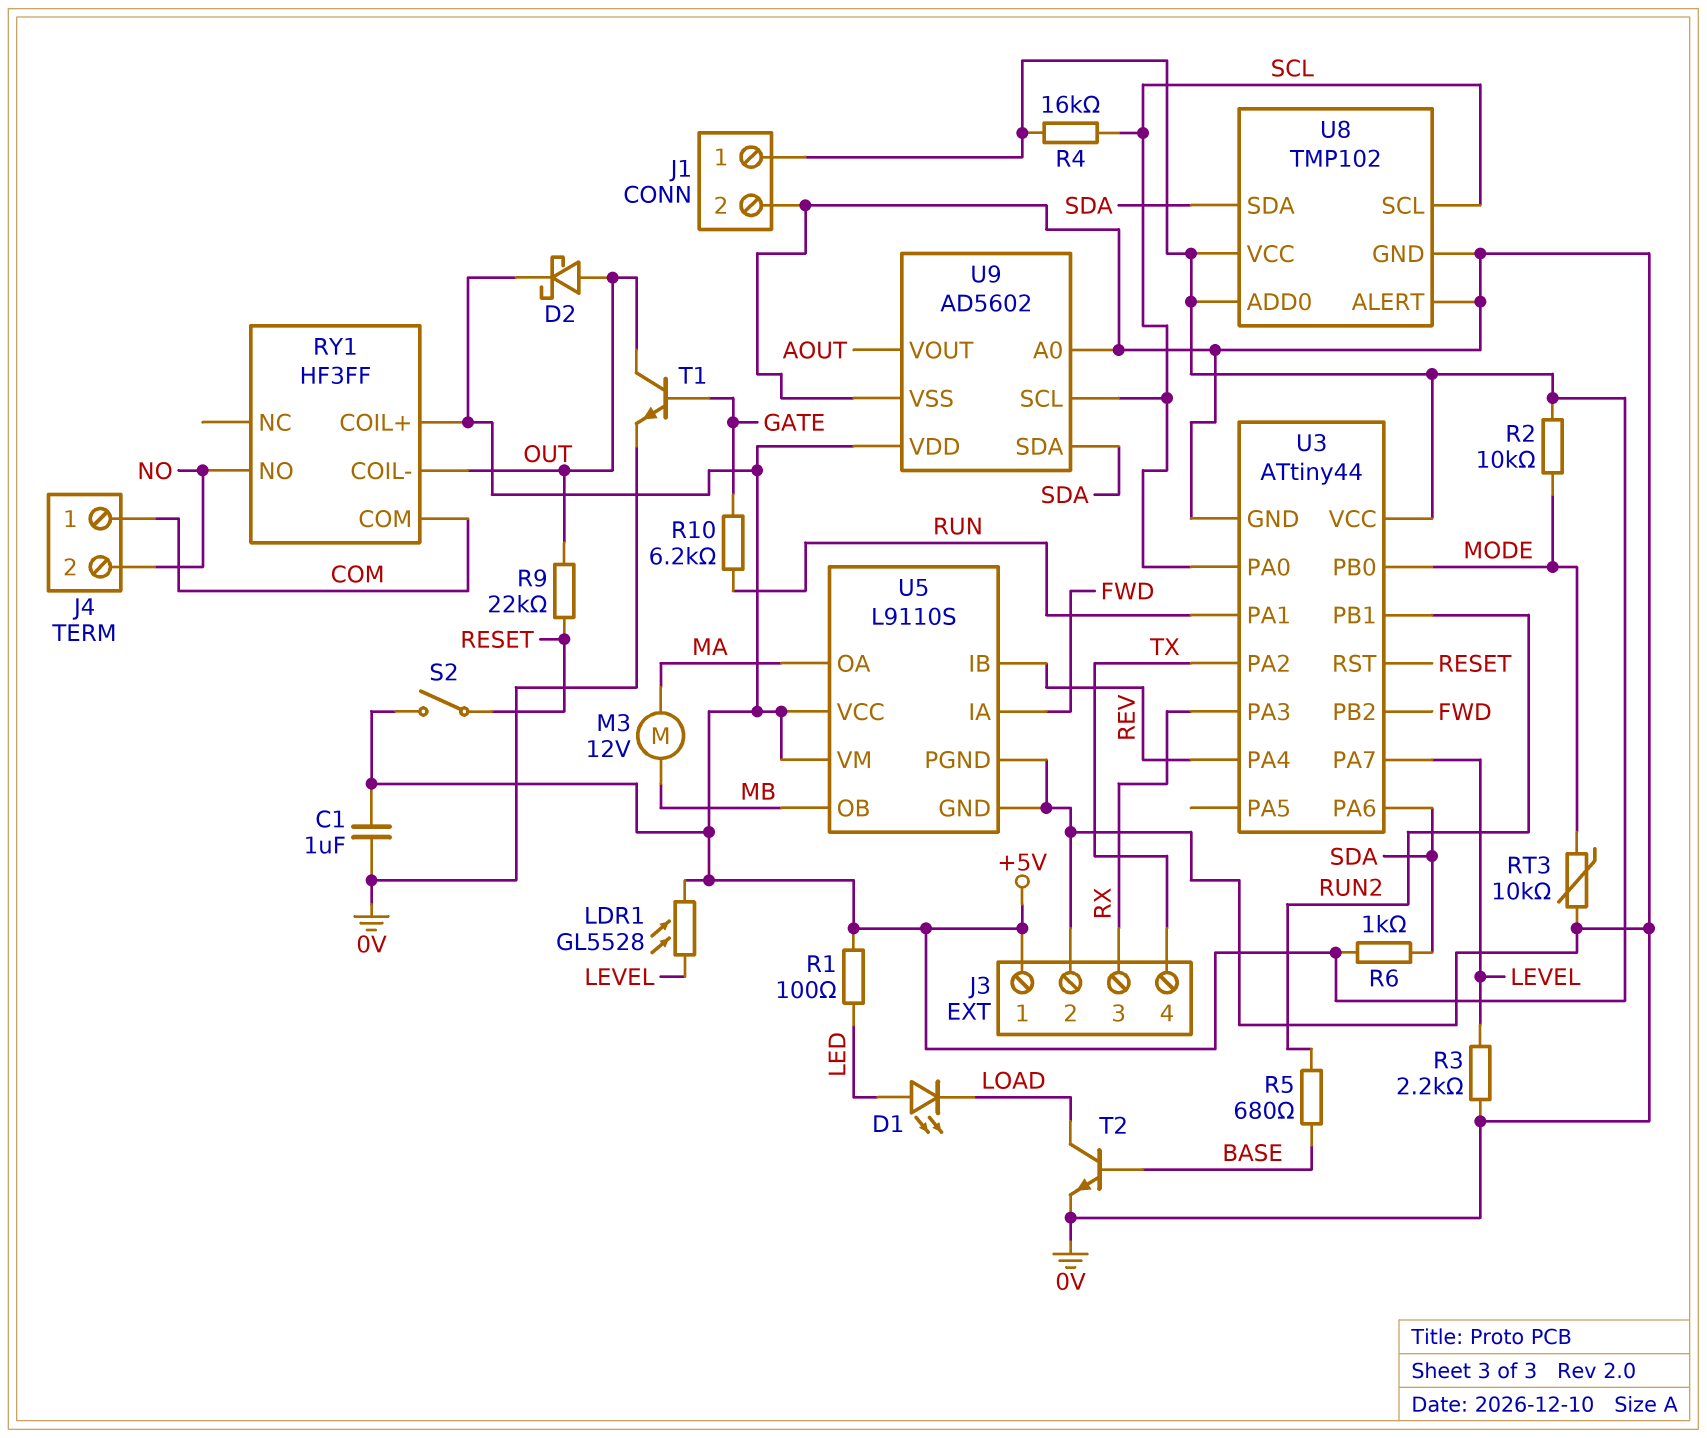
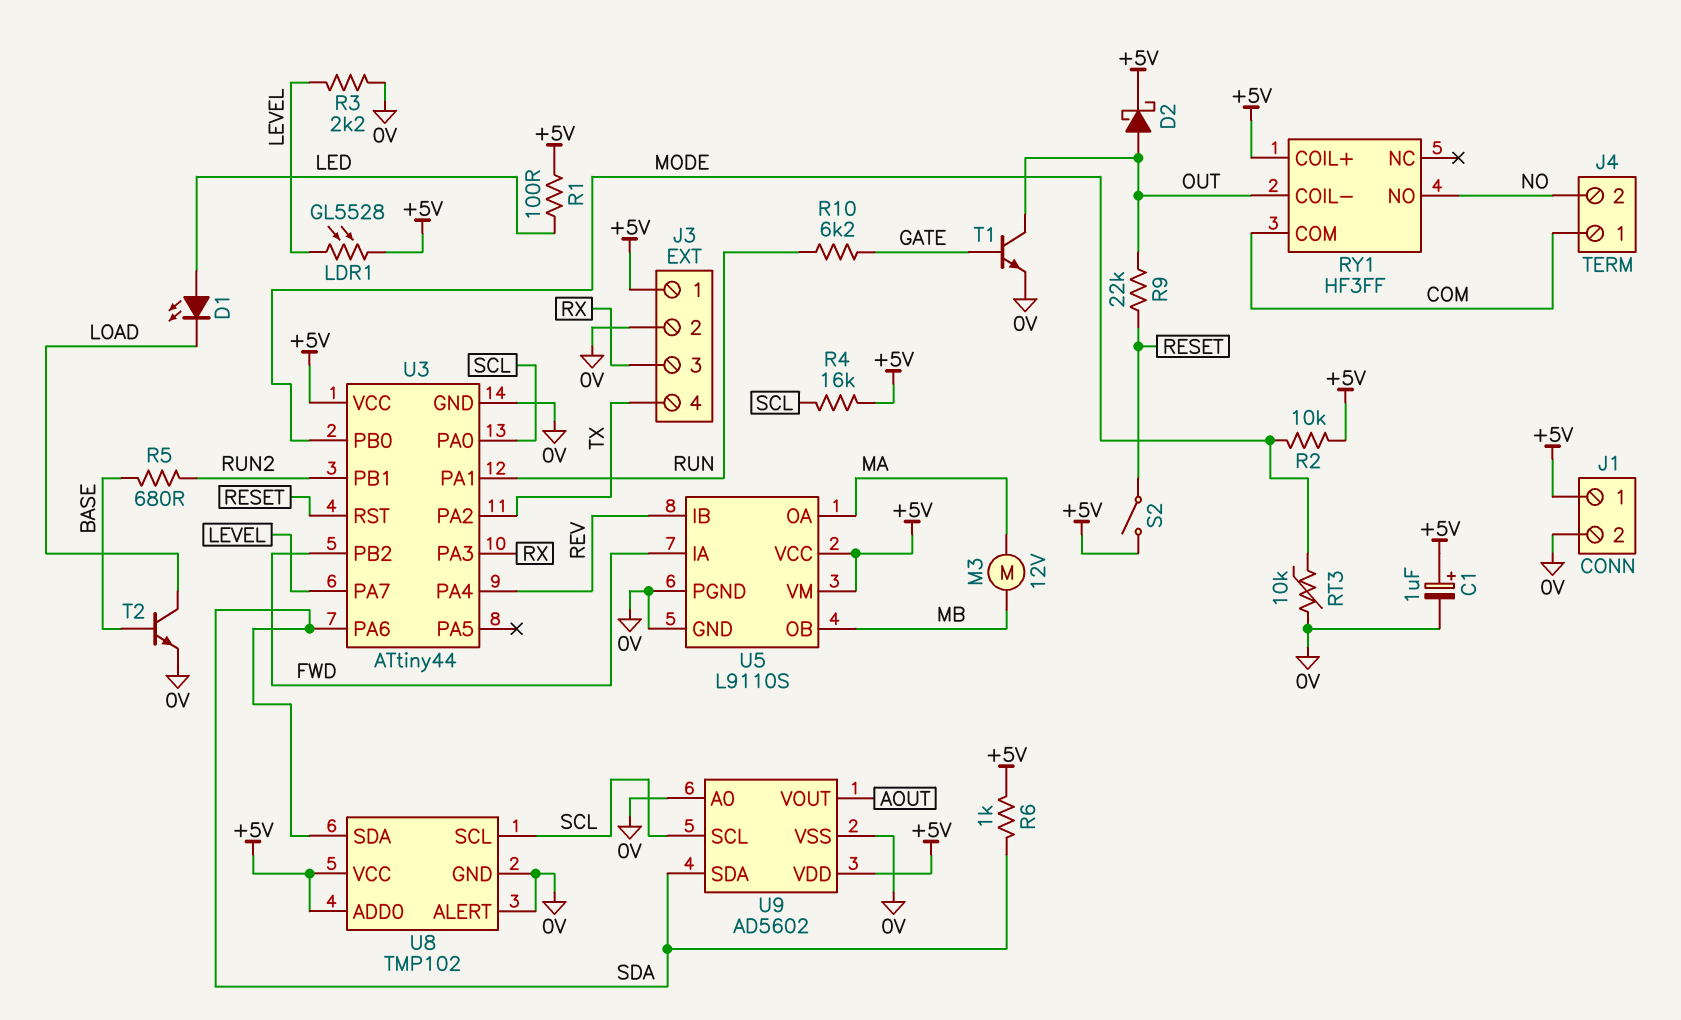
C1: 1uF (+5V, 0V) -> 1uF (plus +5V, minus 0V)

